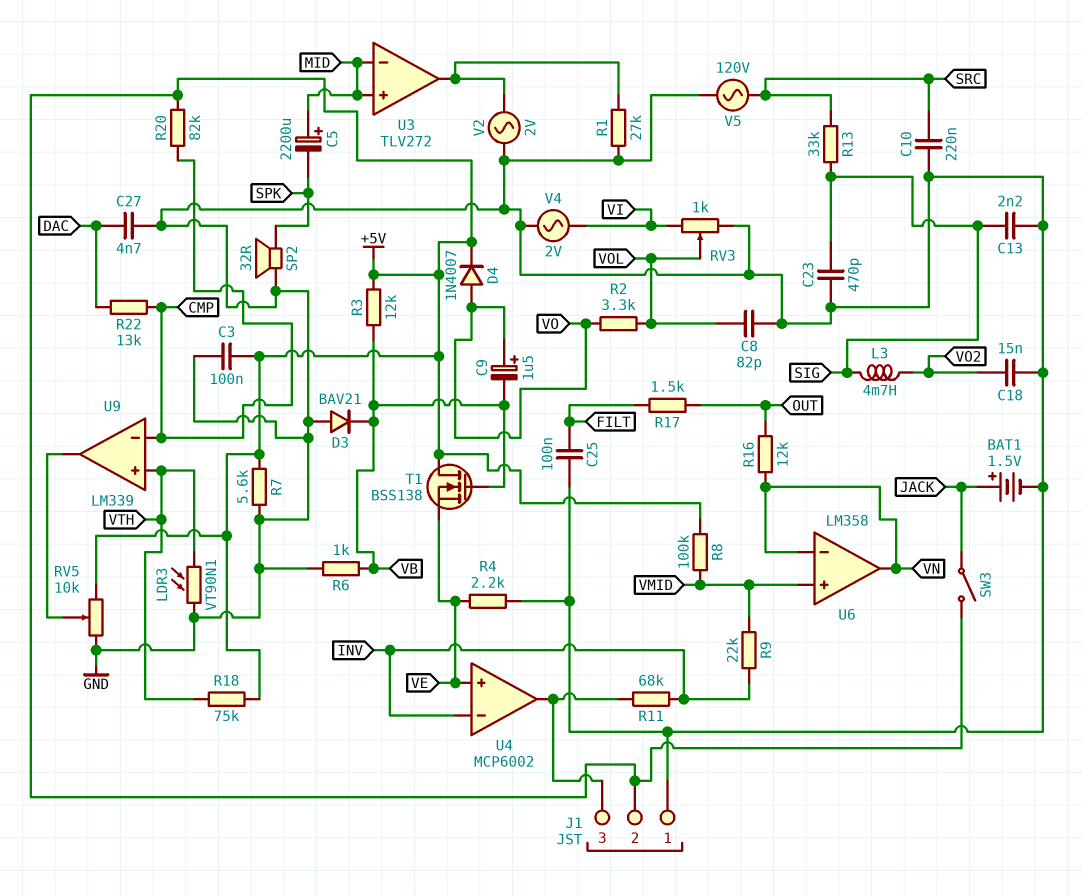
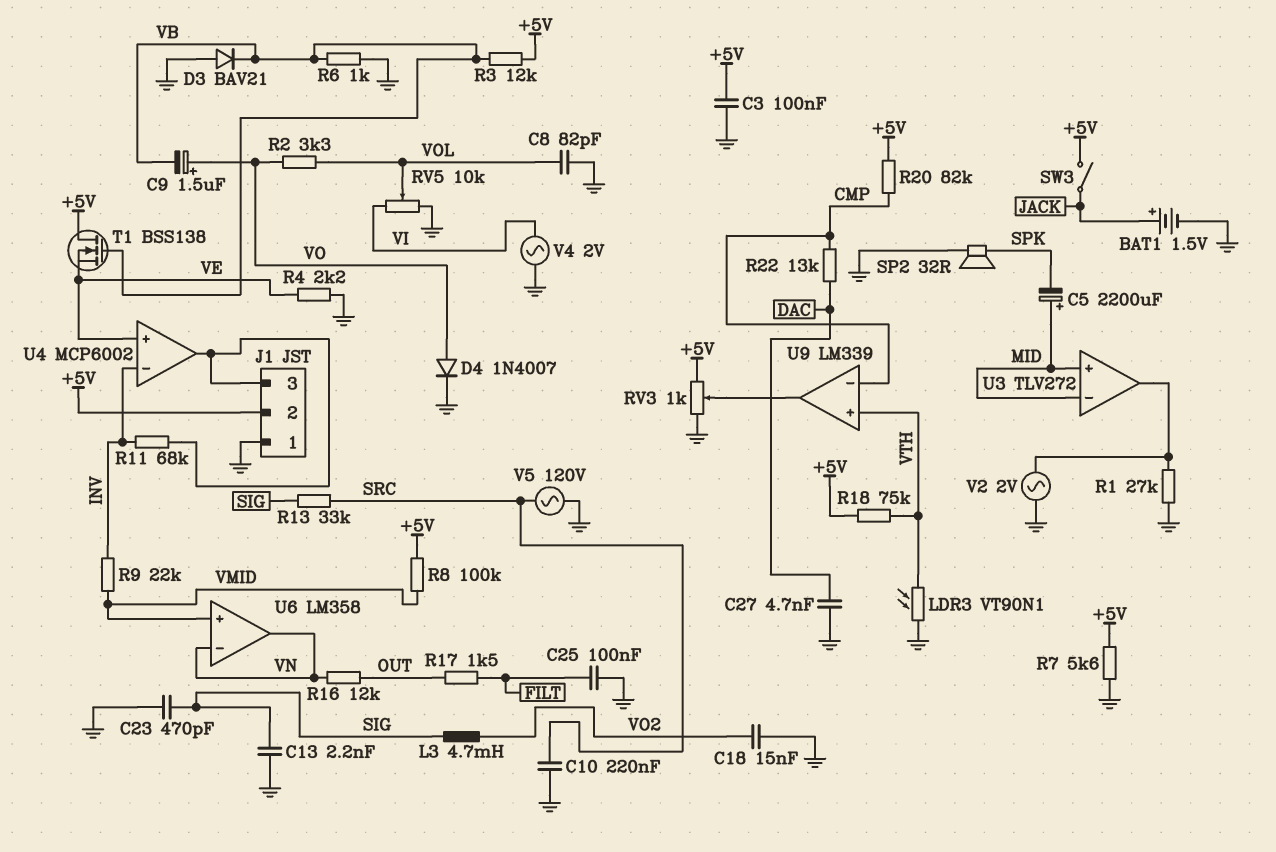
D4: diode 1N4007 (A VO, K +5V) -> diode 1N4007 (A VO, K GND)
RV3: 1k (GND, VI, wiper VOL) -> 1k (+5V, GND, wiper U9/out)
RV5: 10k (+5V, GND, wiper U9/out) -> 10k (GND, VI, wiper VOL)

